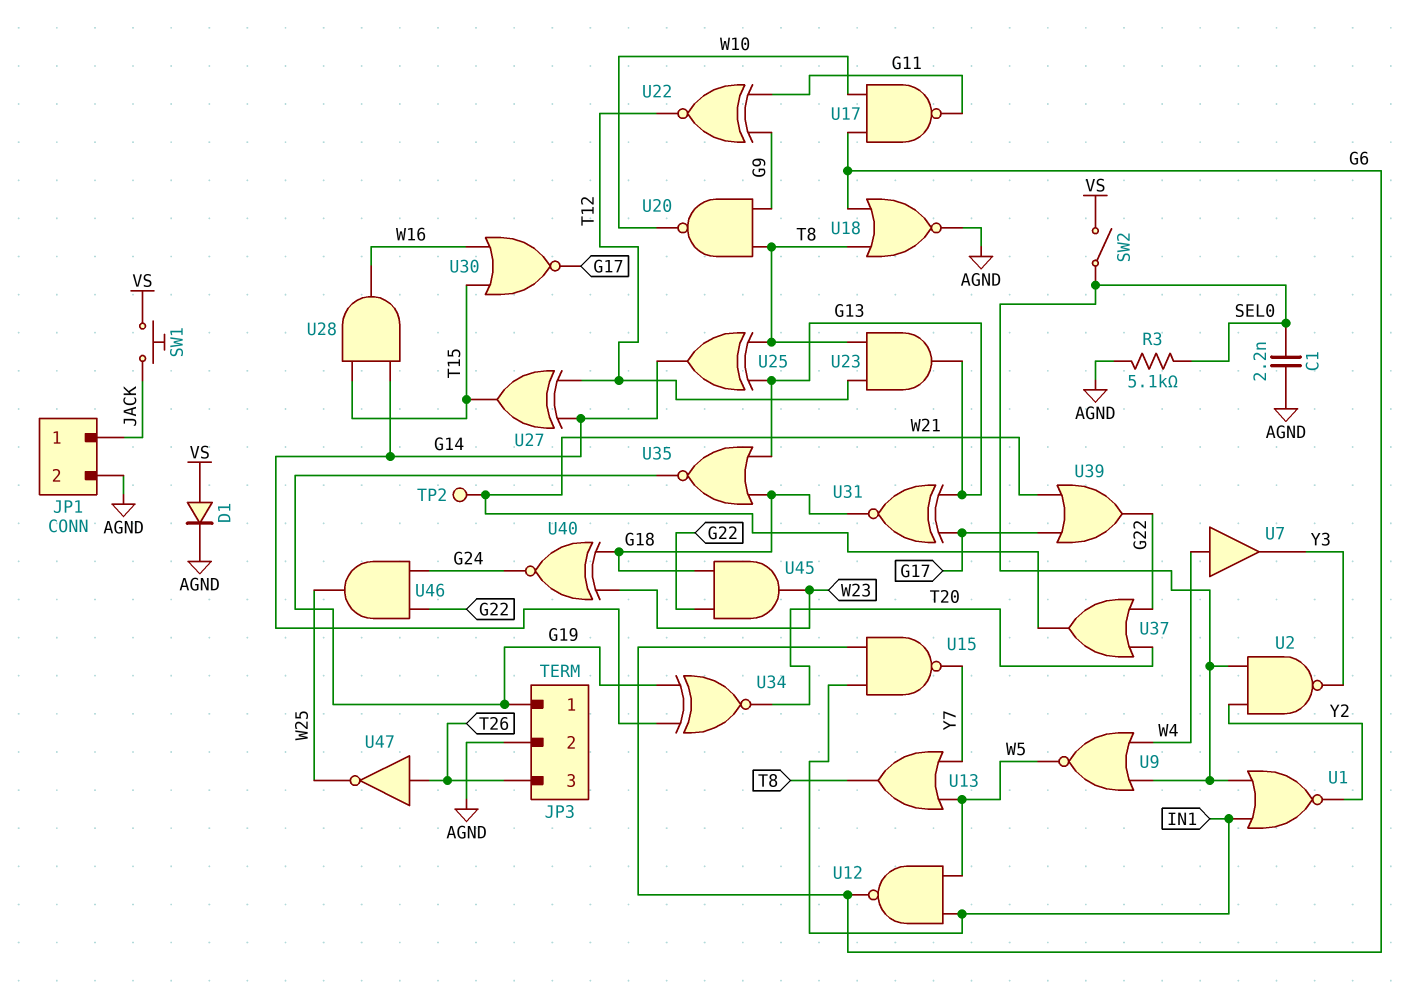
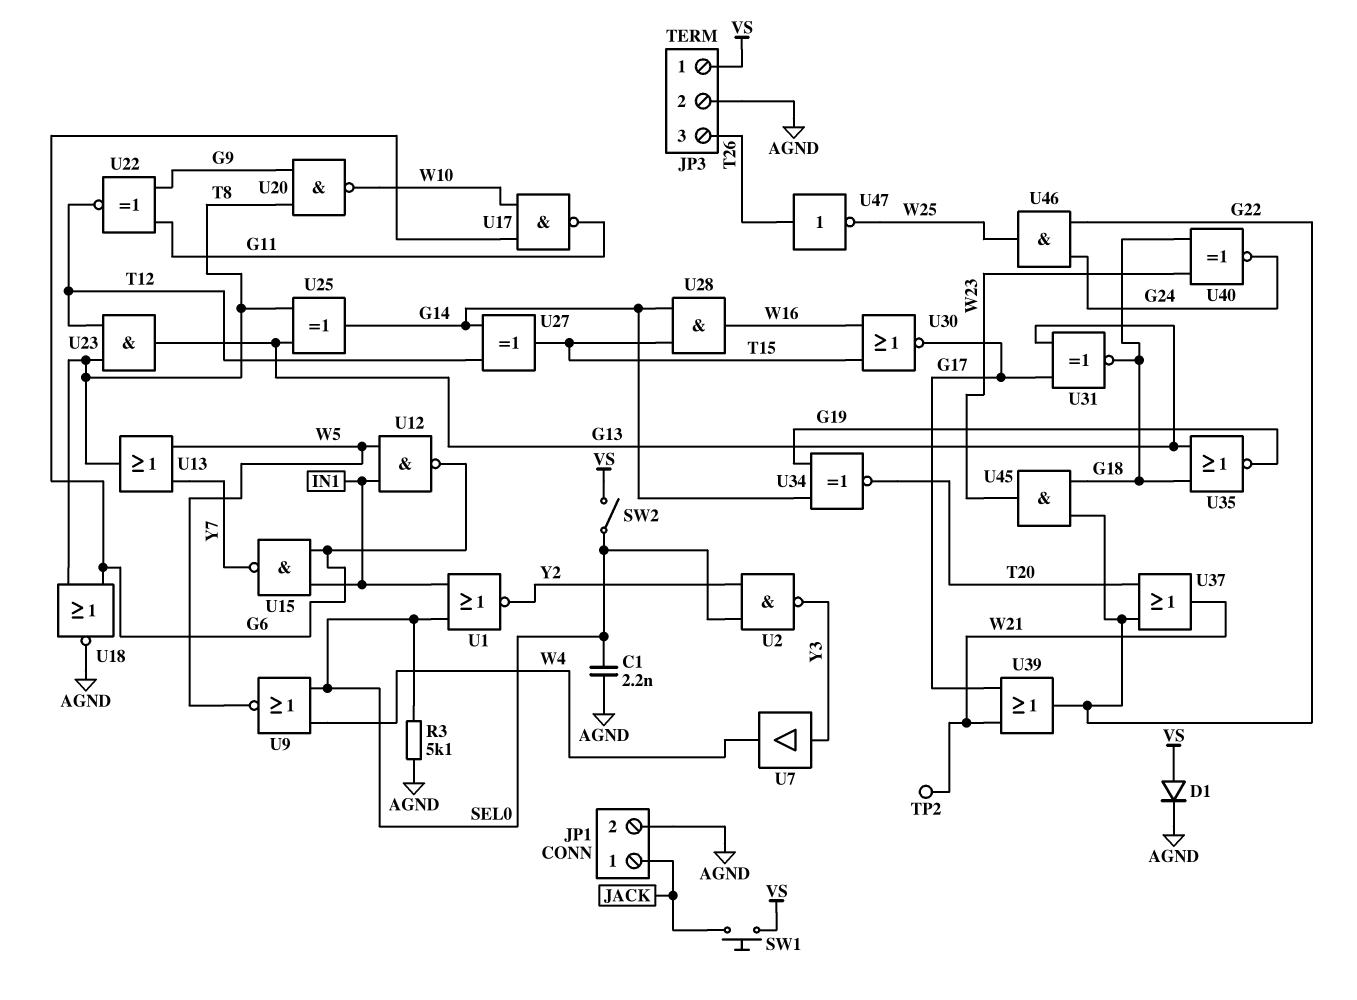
JP3 pin 1: G19 -> VS
U7: buffer (in W4, out Y3) -> buffer (in Y3, out W4)

